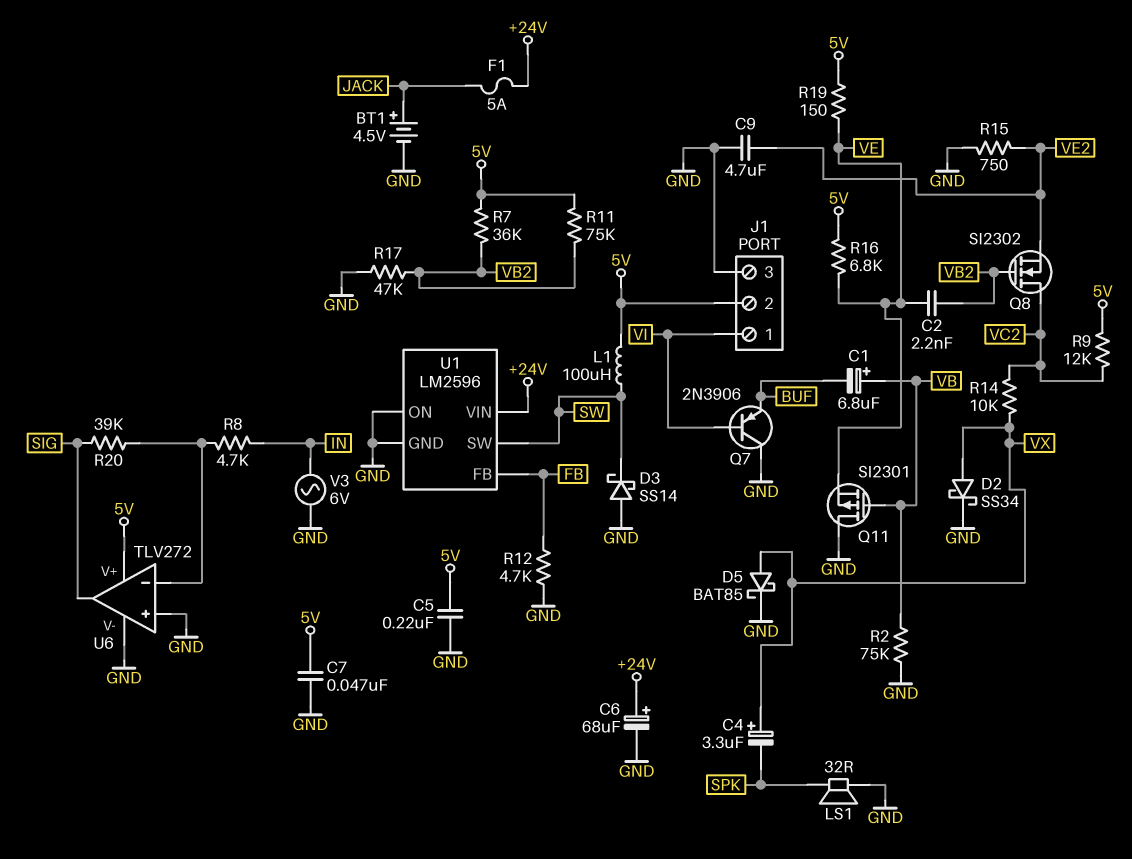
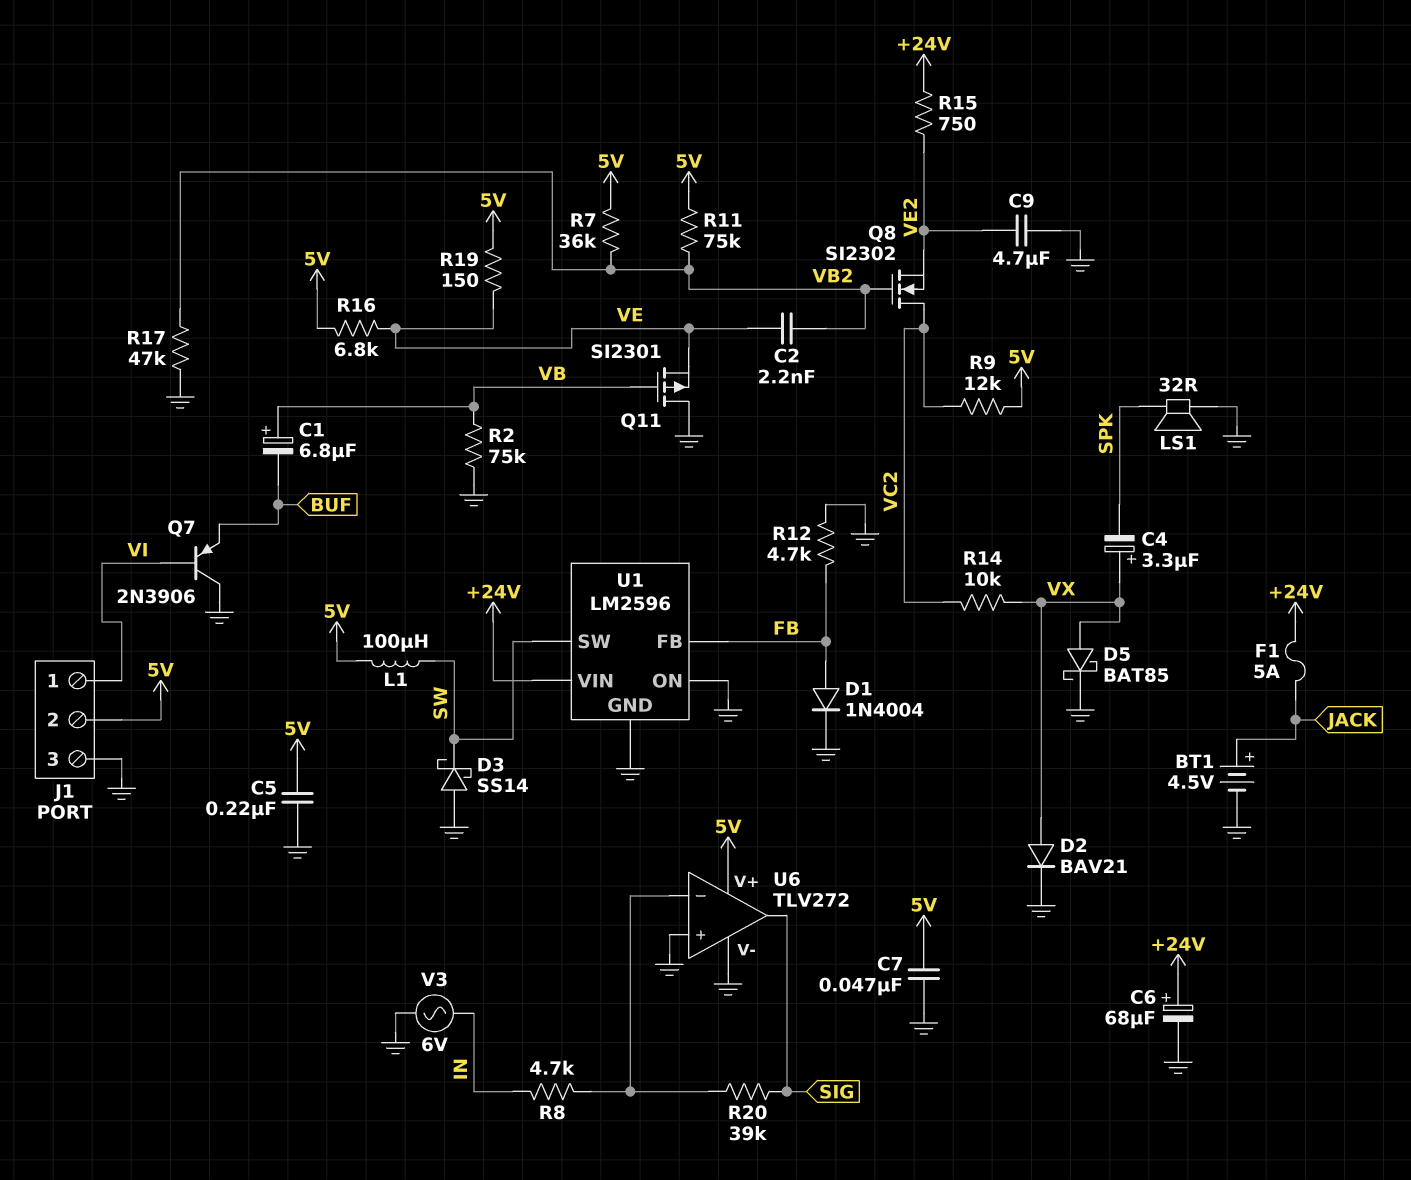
D1: none -> diode 1N4004 (A FB, K GND)
D2: schottky SS34 (A VX, K GND) -> diode BAV21 (A VX, K GND)
R15: 750 (GND, VE2) -> 750 (+24V, VE2)

